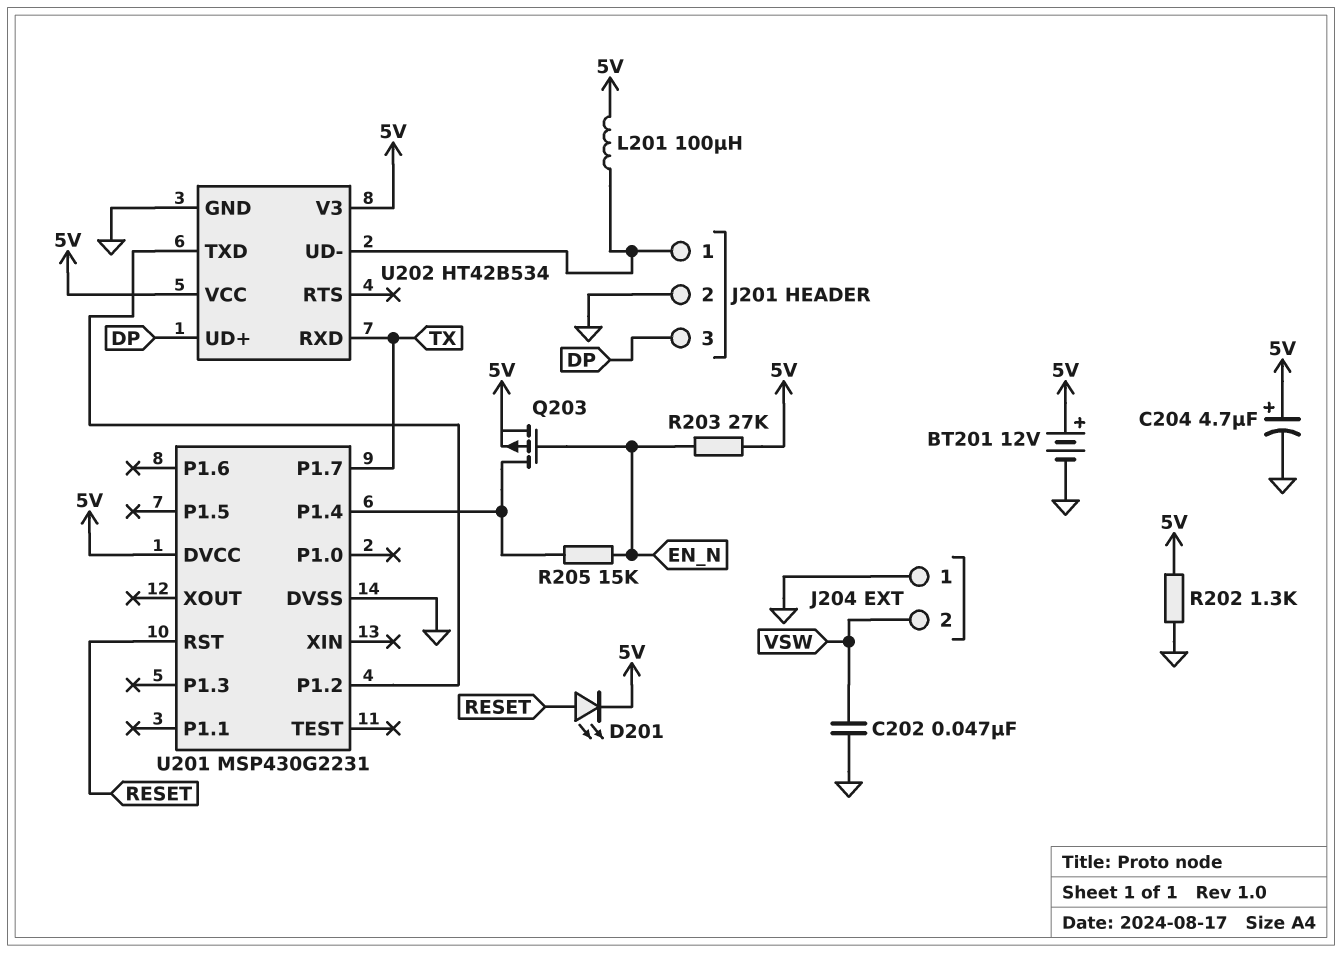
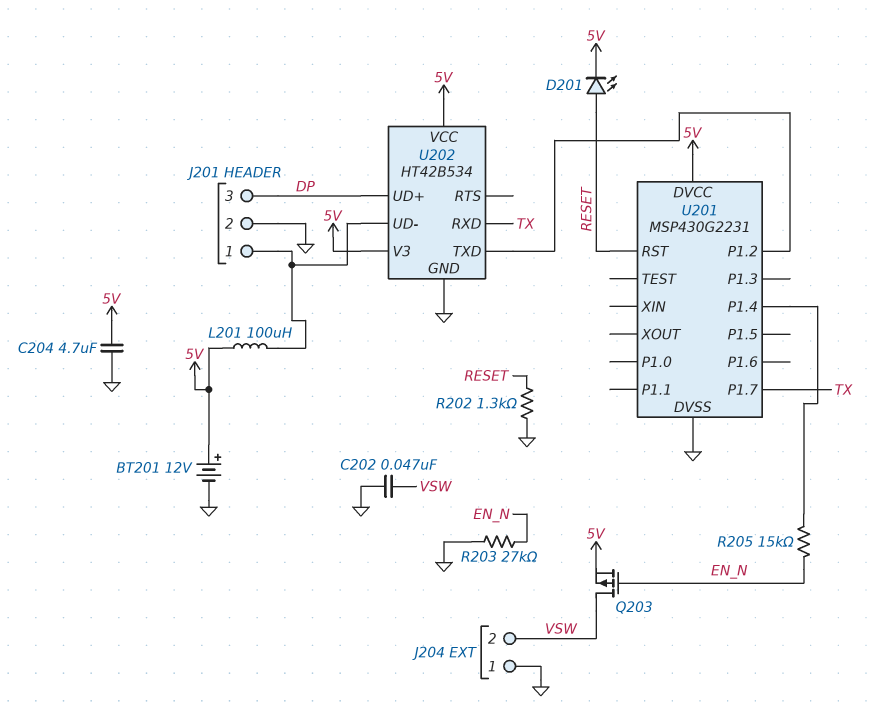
C204: 4.7uF (plus 5V, minus GND) -> 4.7uF (5V, GND)
Q203: PMOS (G EN_N, D U201/P1.4, S 5V) -> PMOS (G EN_N, D VSW, S 5V)
R202: 1.3k (5V, GND) -> 1.3k (GND, RESET)
R203: 27k (5V, EN_N) -> 27k (EN_N, GND)

